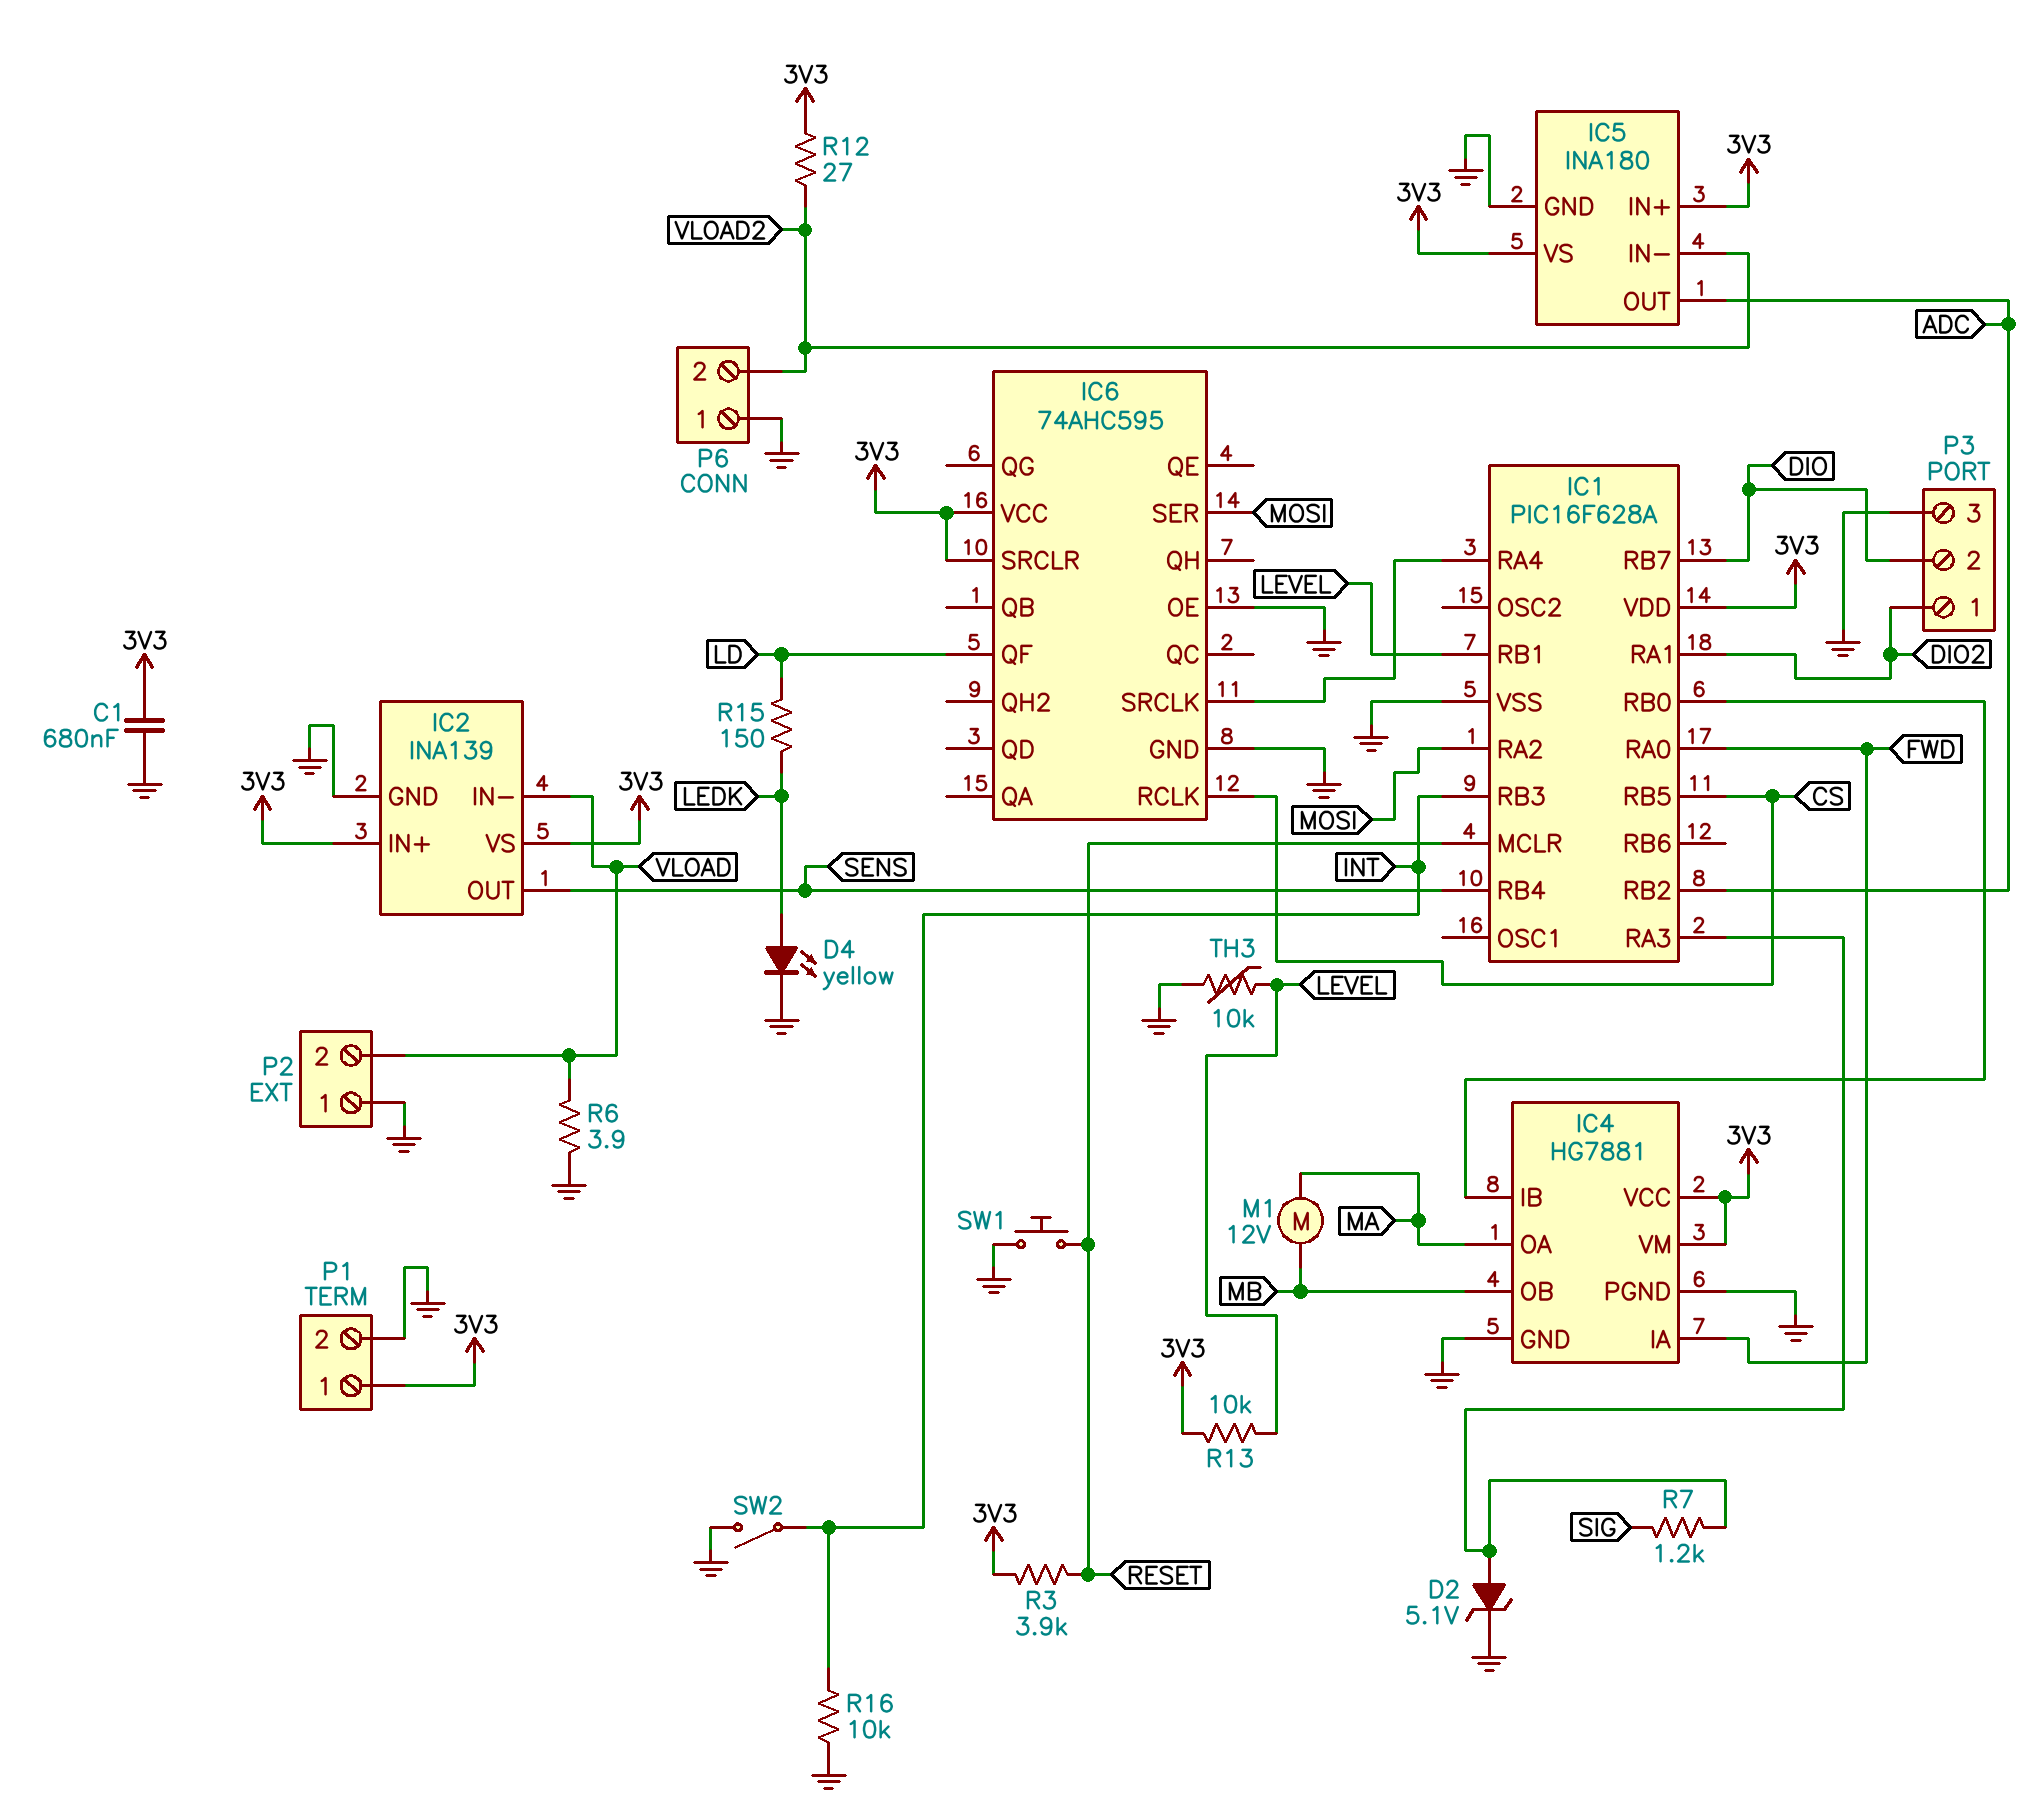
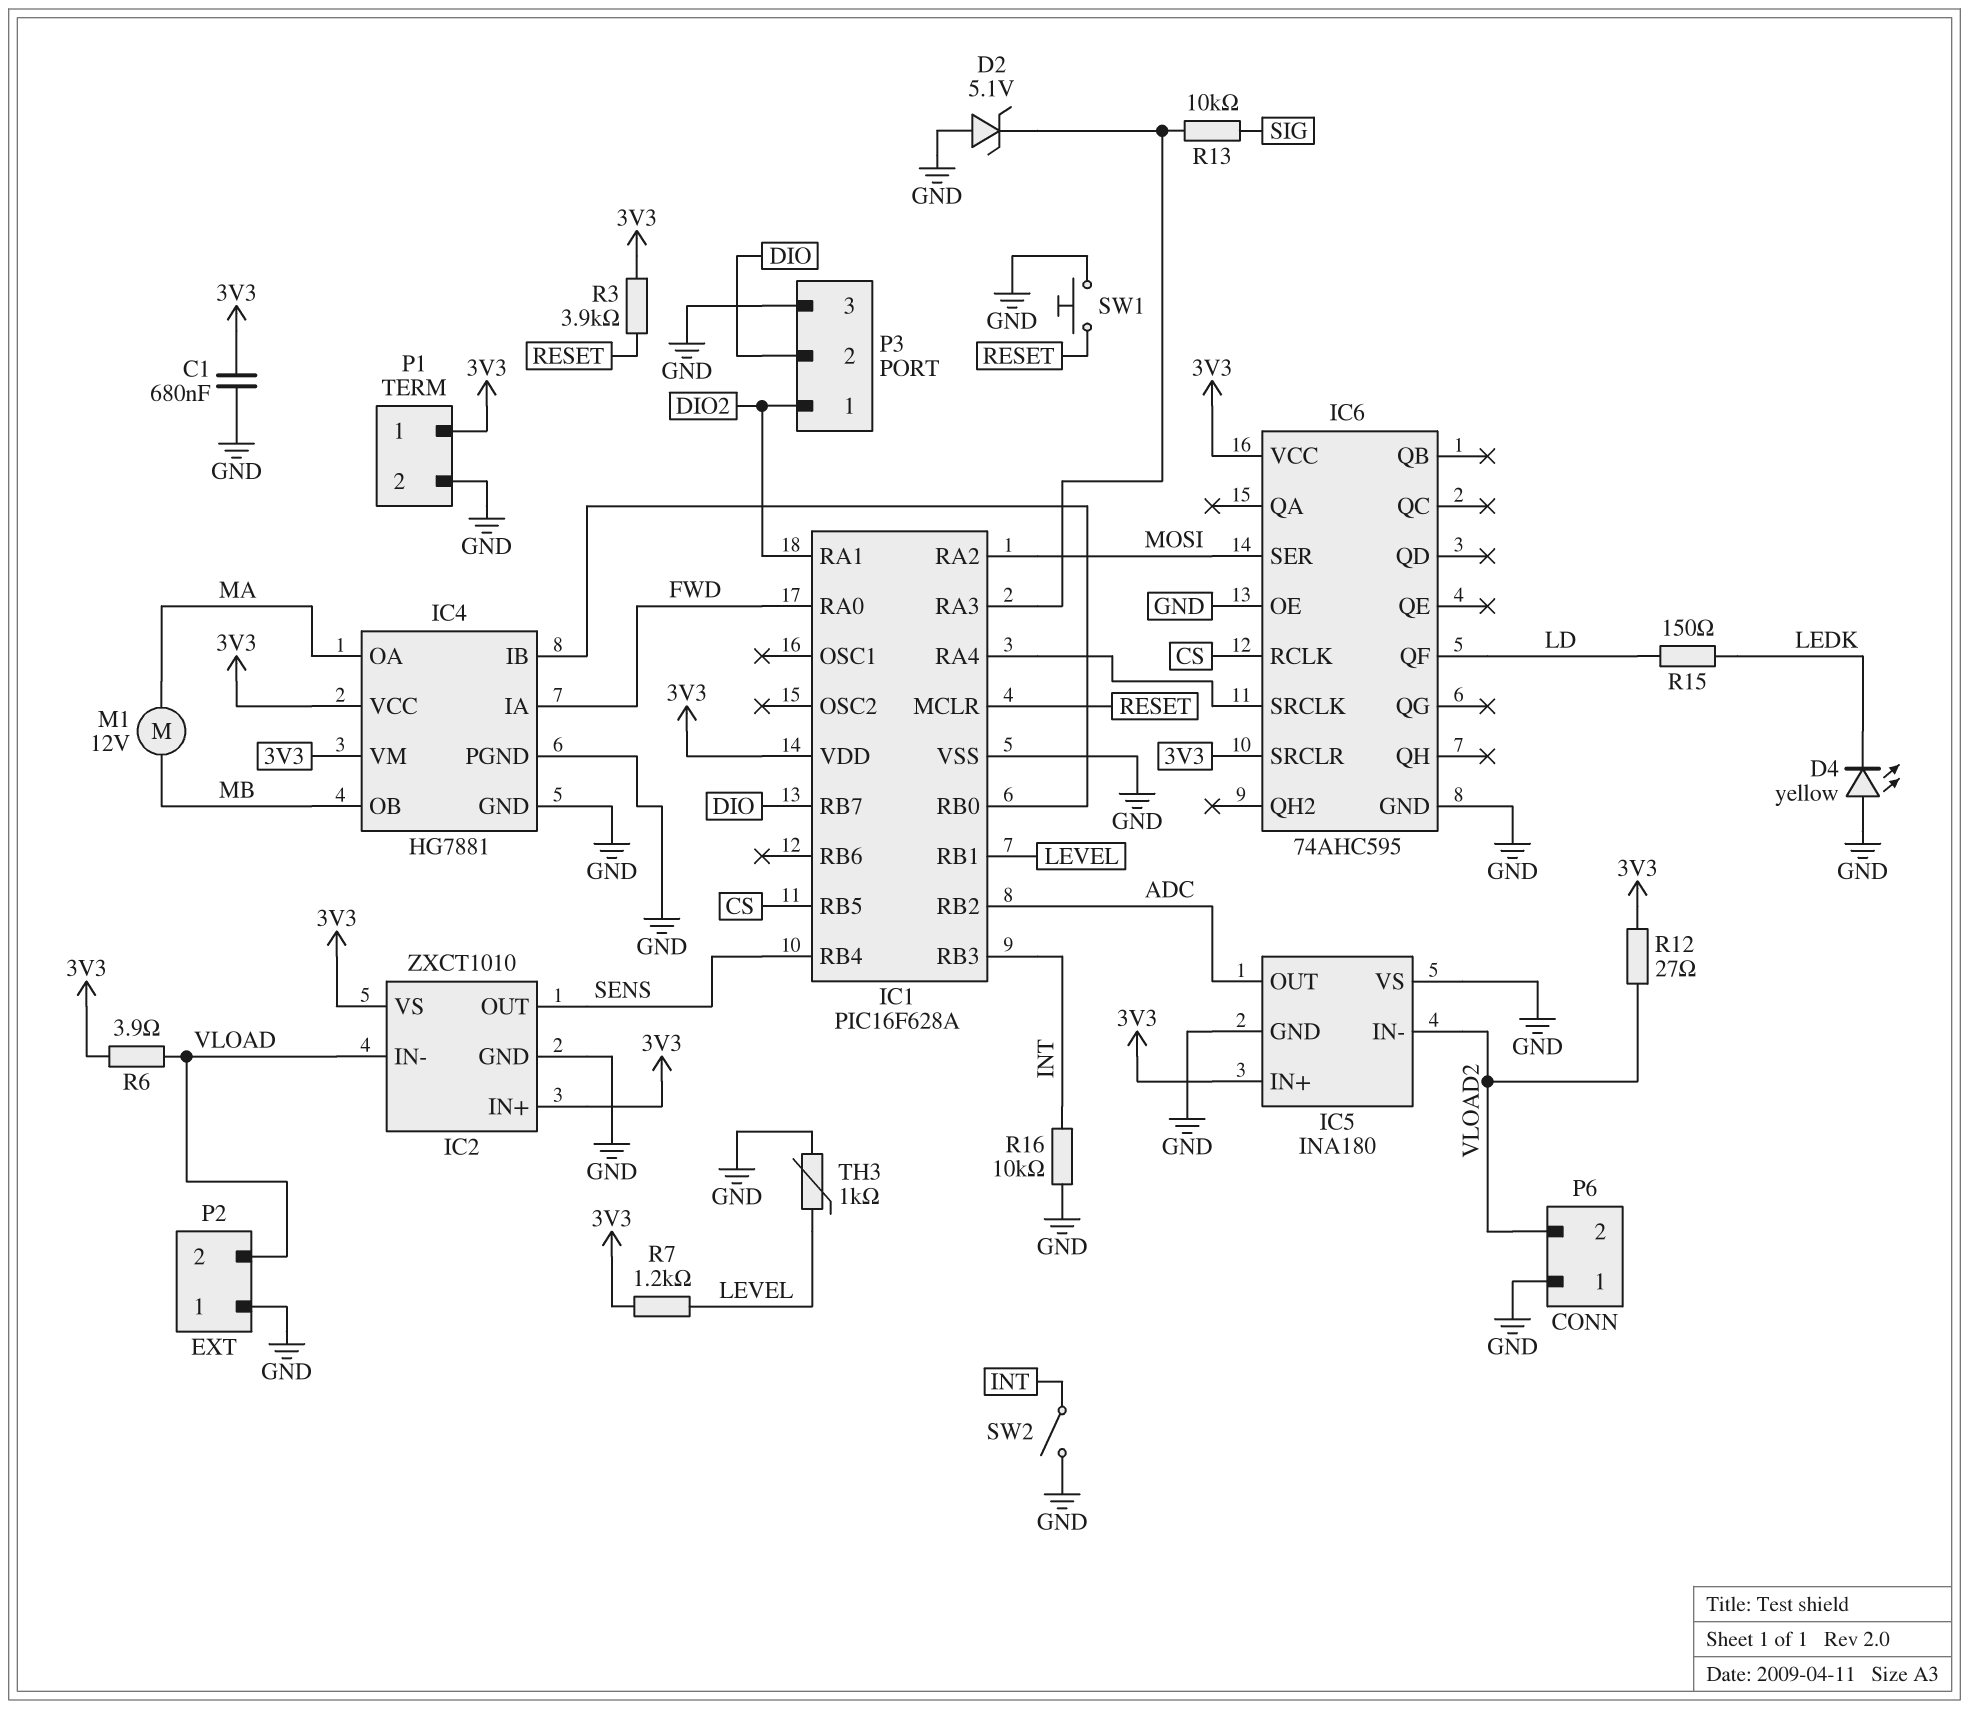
D2: zener 5.1V (A IC1/RA3, K GND) -> zener 5.1V (A GND, K IC1/RA3)
D4: LED yellow (A LEDK, K GND) -> LED yellow (A GND, K LEDK)
IC2: INA139 -> ZXCT1010
IC5 pin VS: 3V3 -> GND
R6: 3.9 (GND, VLOAD) -> 3.9 (3V3, VLOAD)
R7: 1.2k (IC1/RA3, SIG) -> 1.2k (3V3, LEVEL)
R13: 10k (3V3, LEVEL) -> 10k (IC1/RA3, SIG)
TH3: 10k (GND, LEVEL) -> 1k (GND, LEVEL)

